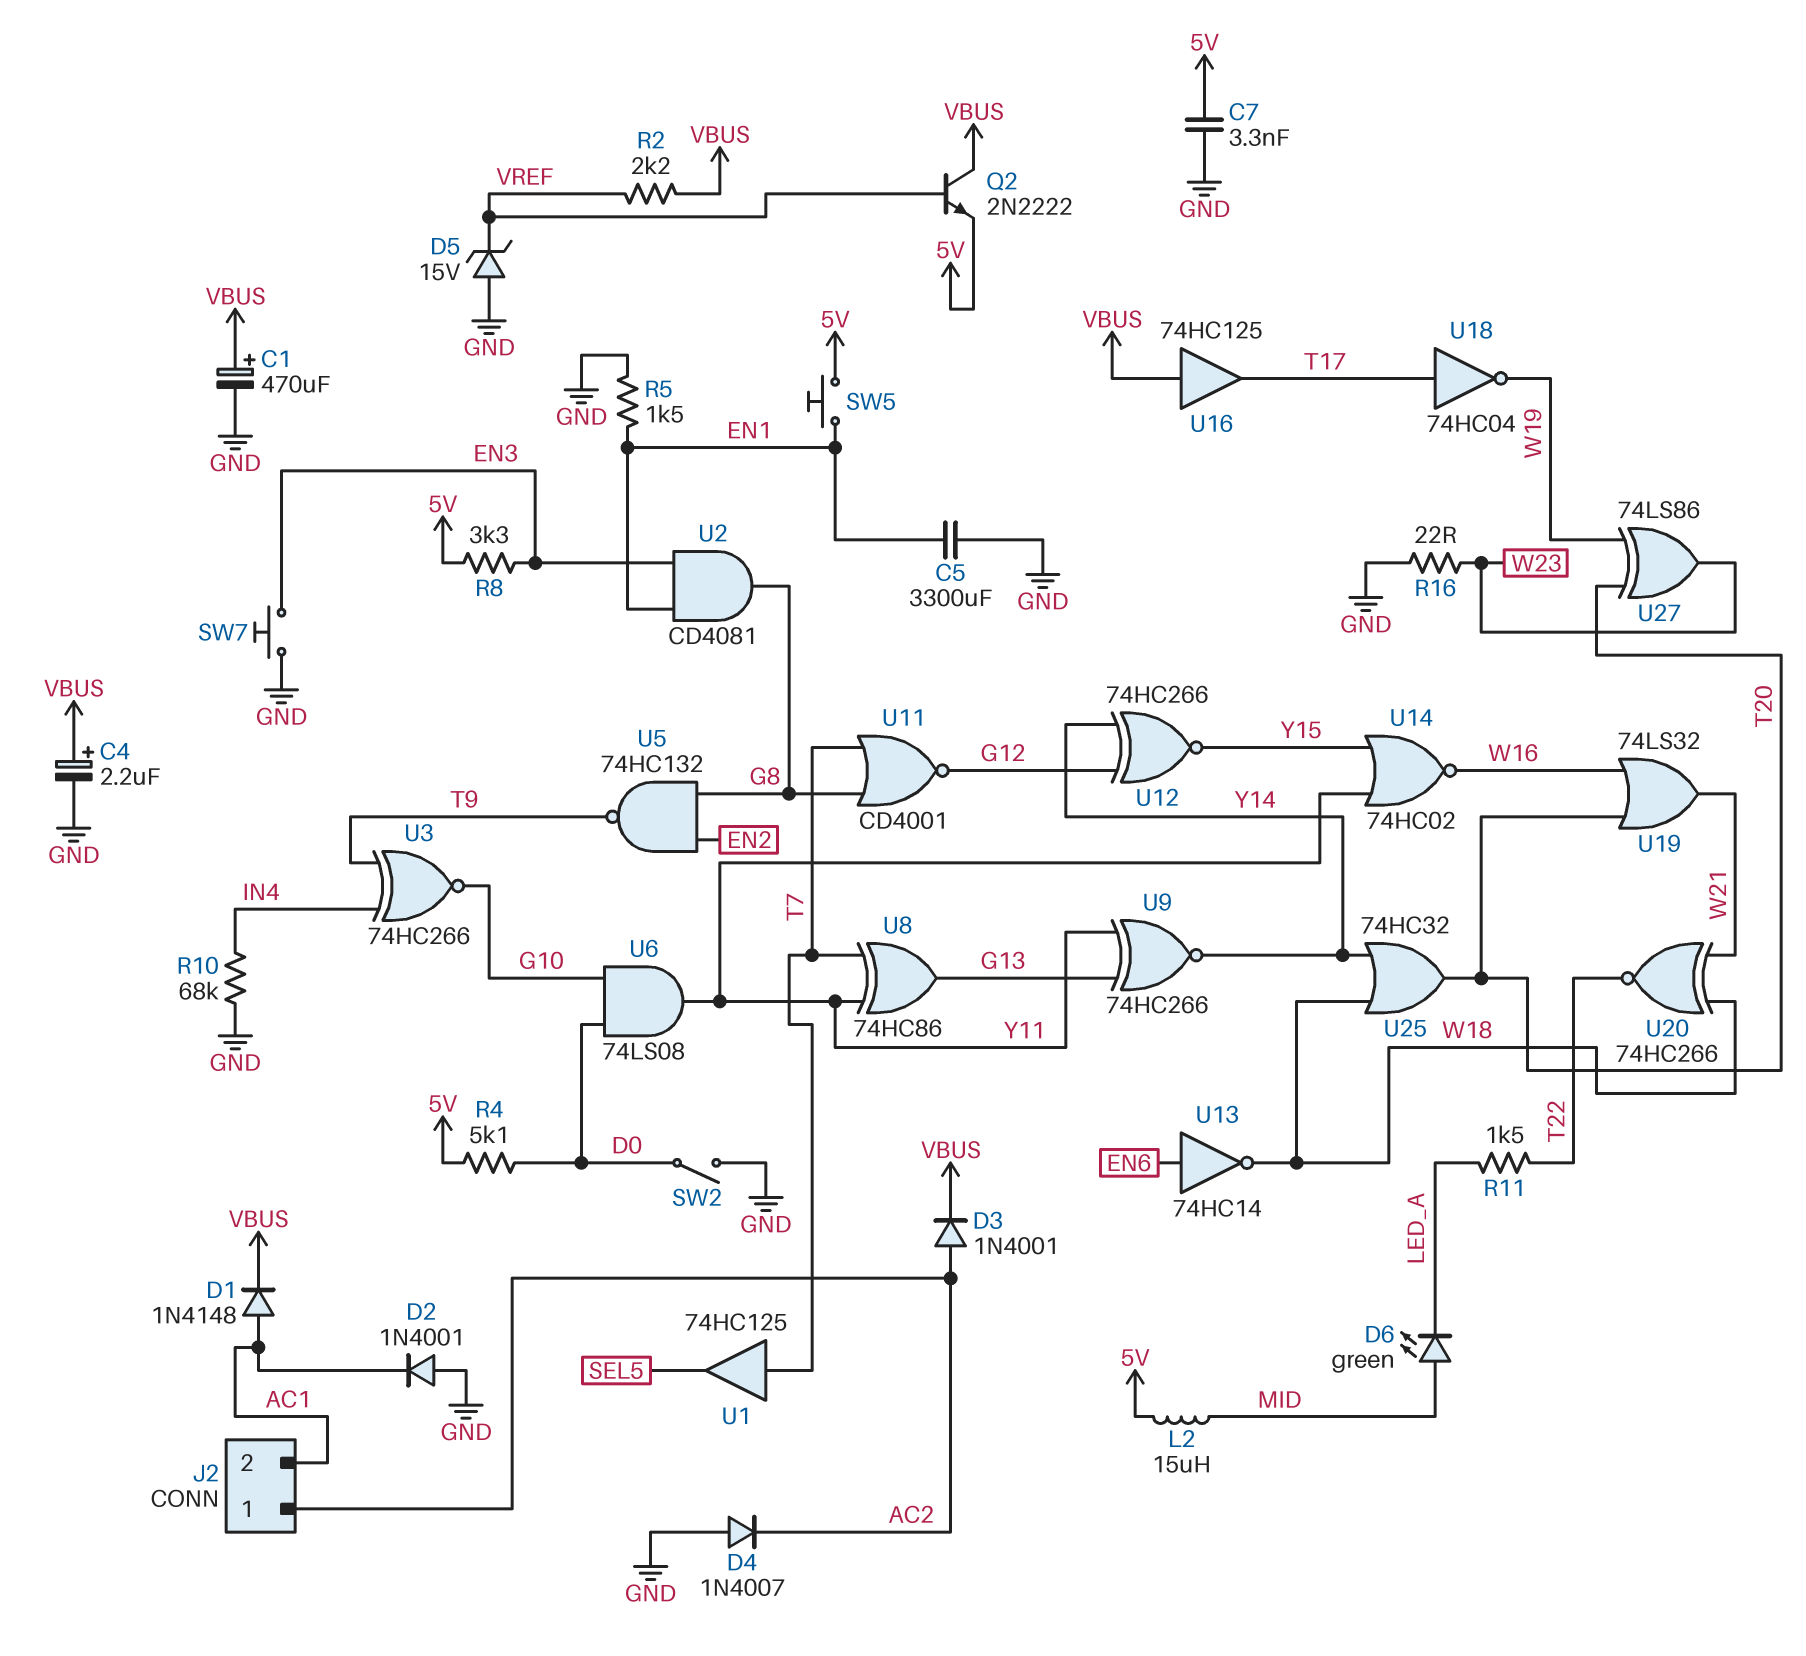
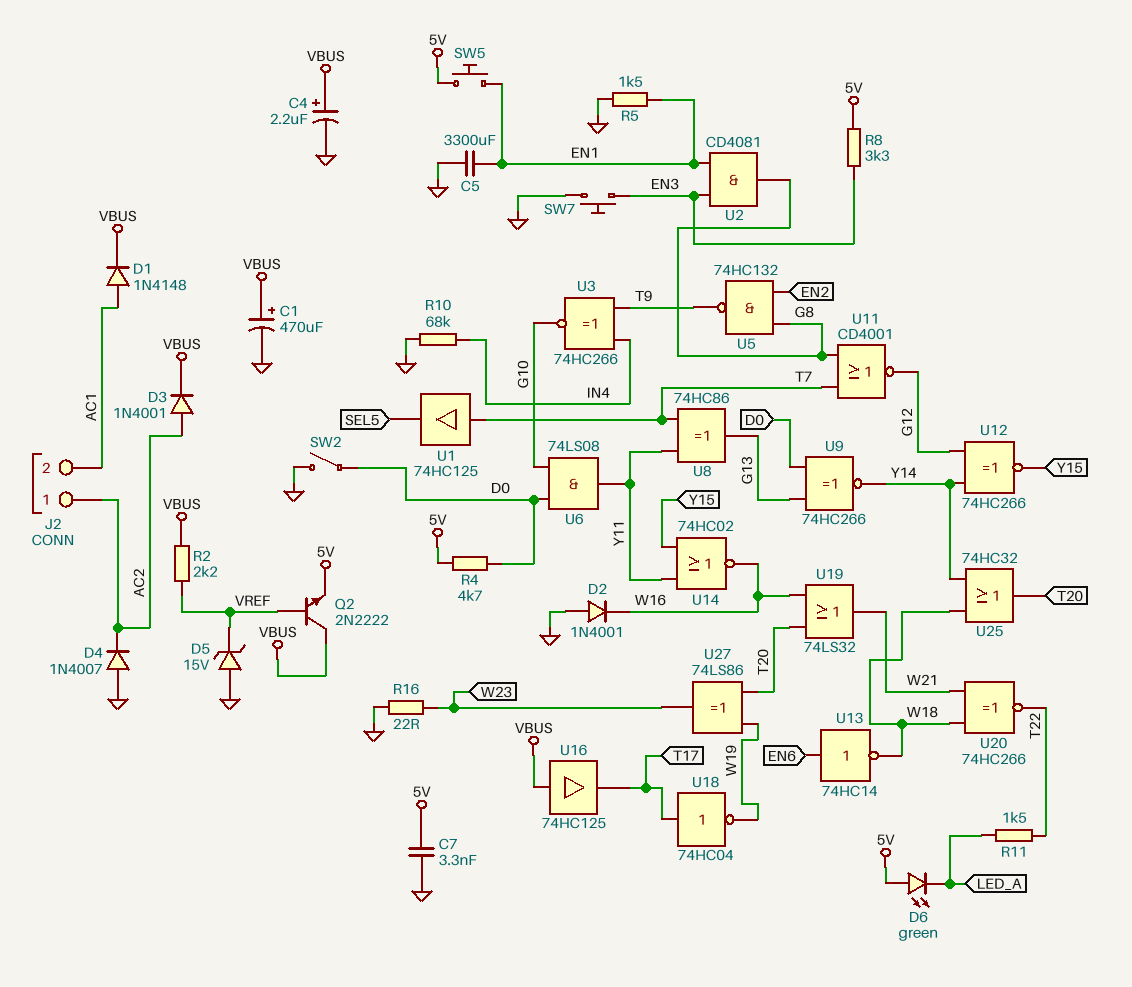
D2: diode 1N4001 (A GND, K AC1) -> diode 1N4001 (A GND, K W16)
D6: LED green (A MID, K LED_A) -> LED green (A 5V, K LED_A)
L2: 15uH (5V, MID) -> none
R4: 5.1k (5V, D0) -> 4.7k (5V, D0)
U9: XNOR 74HC266 (in G13, in Y11, out Y14) -> XNOR 74HC266 (in D0, in G13, out Y14)

